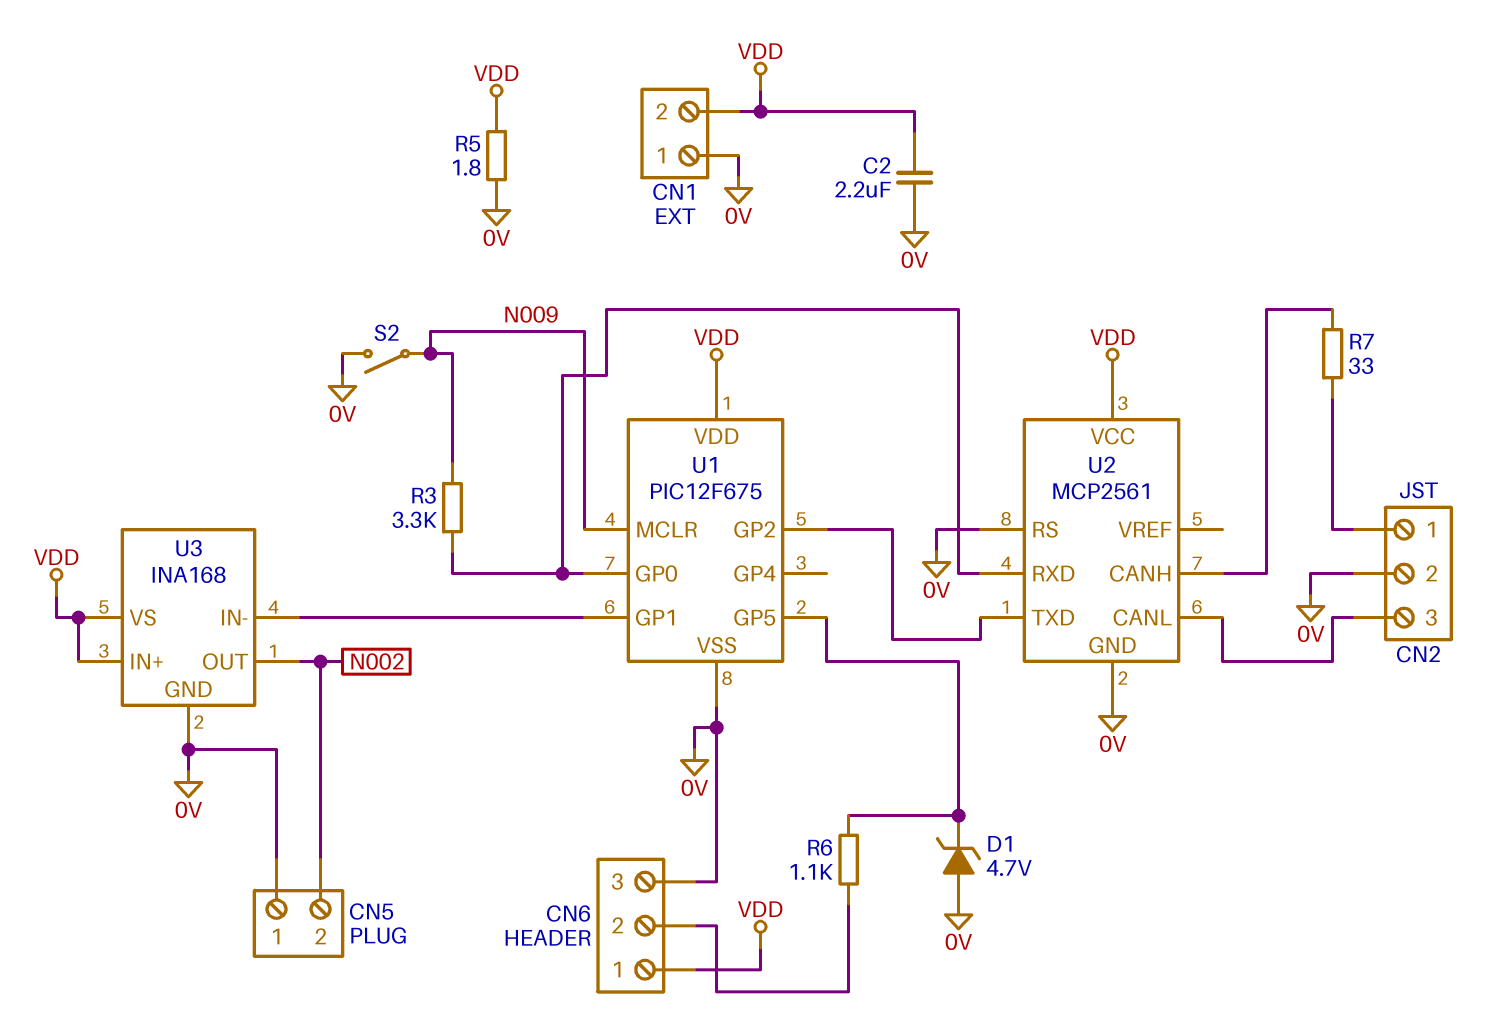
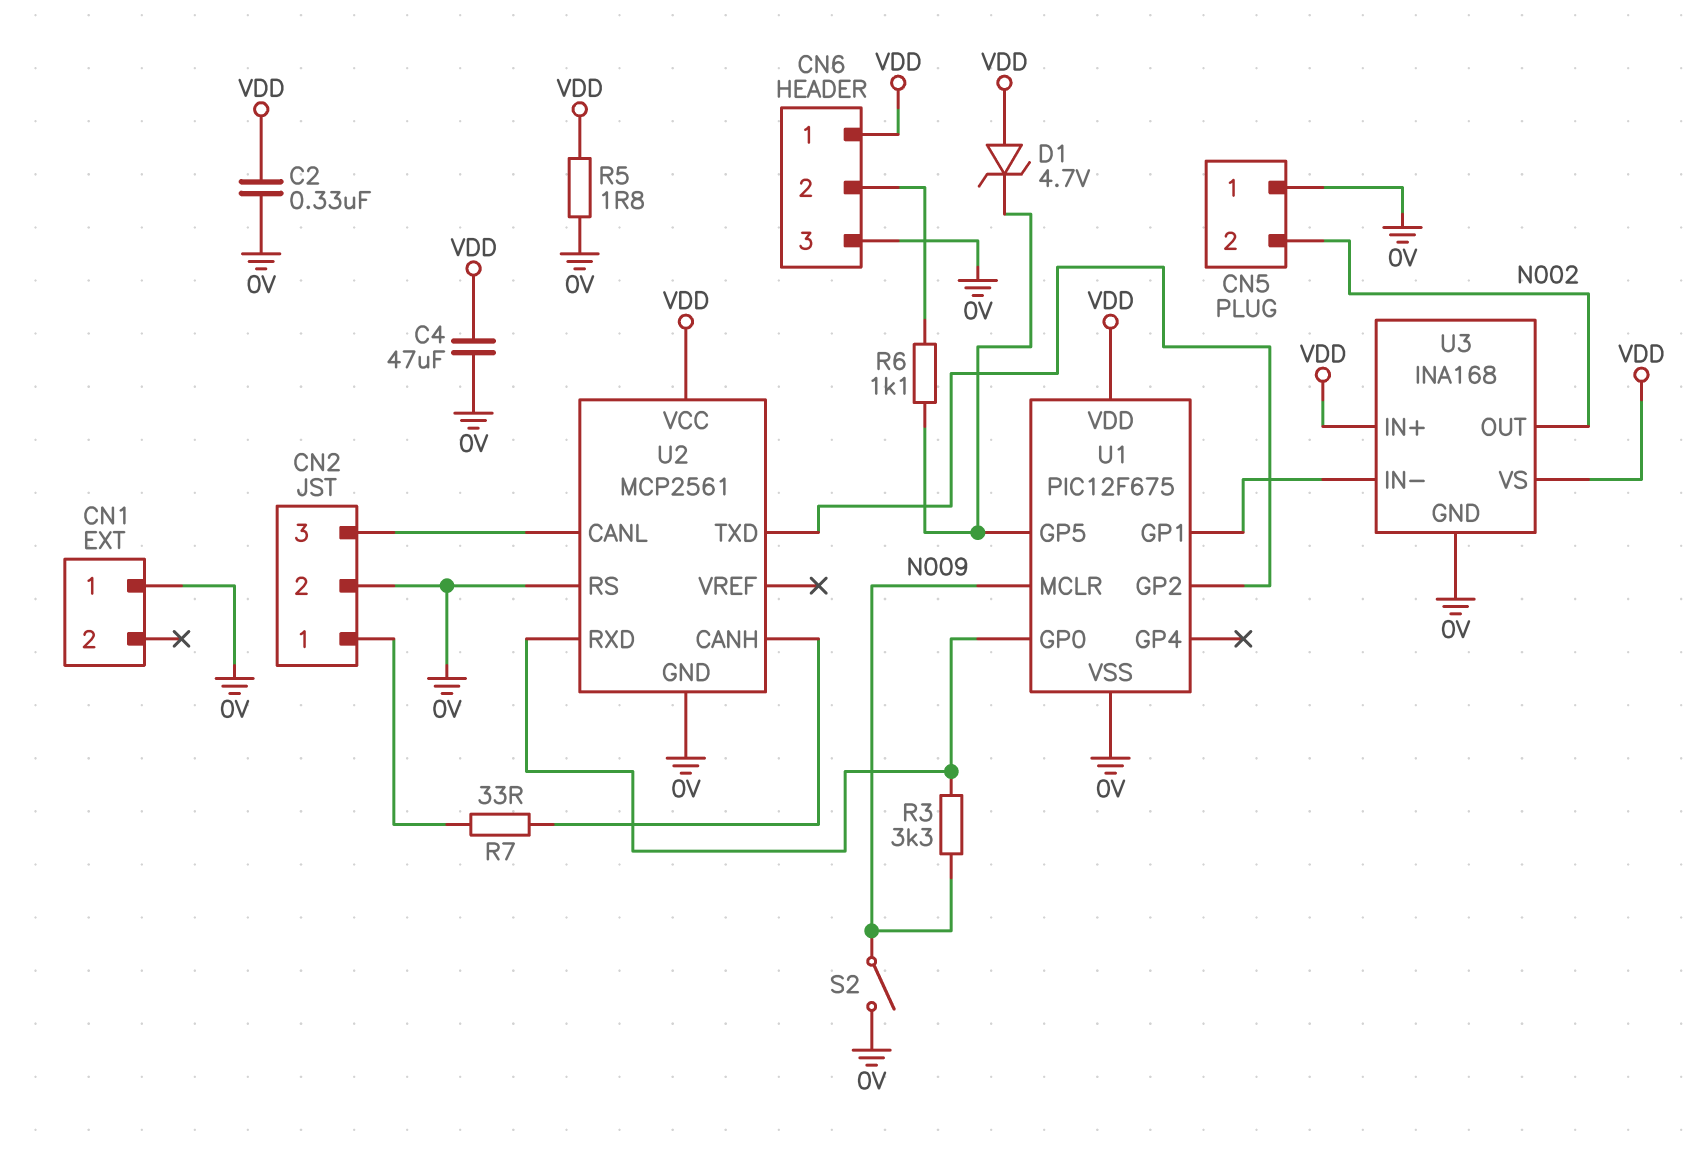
C2: 2.2uF (0V, VDD) -> 330nF (0V, VDD)
C4: none -> 47uF (0V, VDD)
CN1 pin 2: VDD -> none
D1: zener 4.7V (A 0V, K U1/GP5) -> zener 4.7V (A VDD, K U1/GP5)

